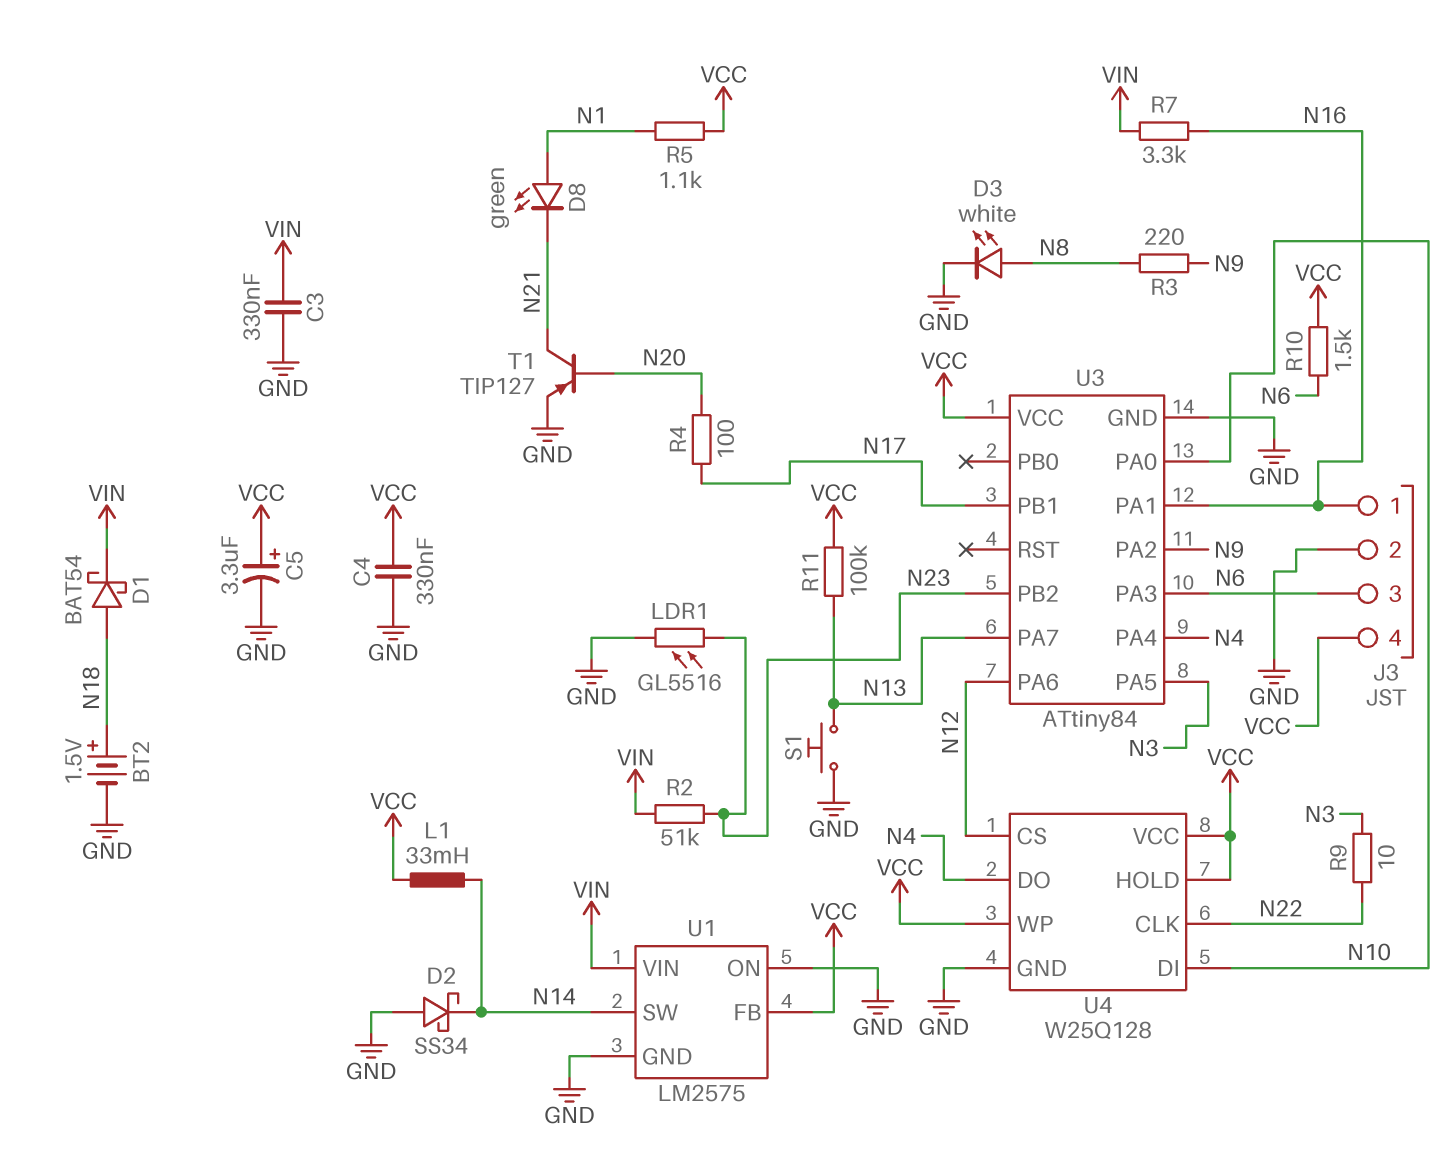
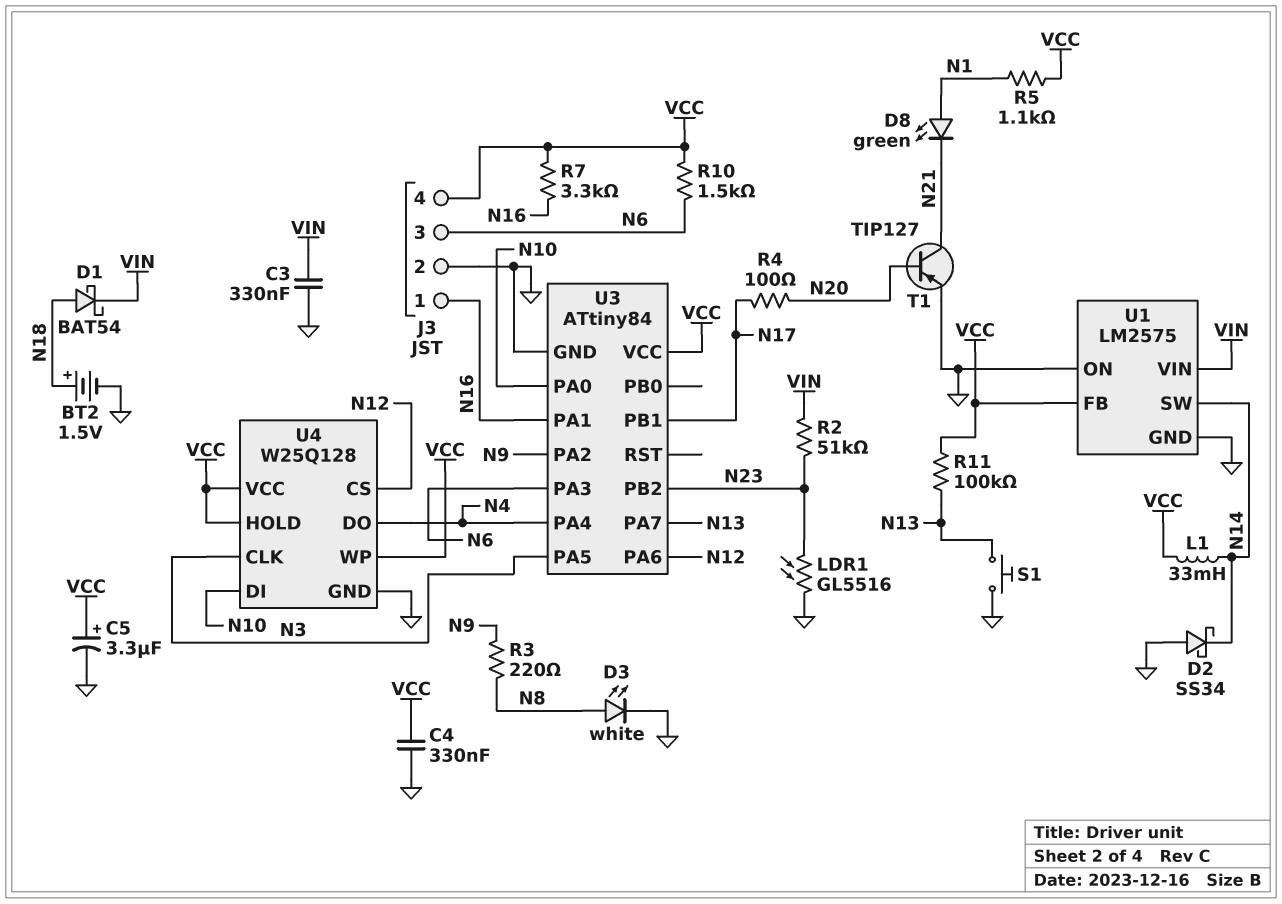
R7: 3.3k (N16, VIN) -> 3.3k (N16, VCC)
R9: 10 (N3, N22) -> none
U4 pin CLK: N22 -> N3

